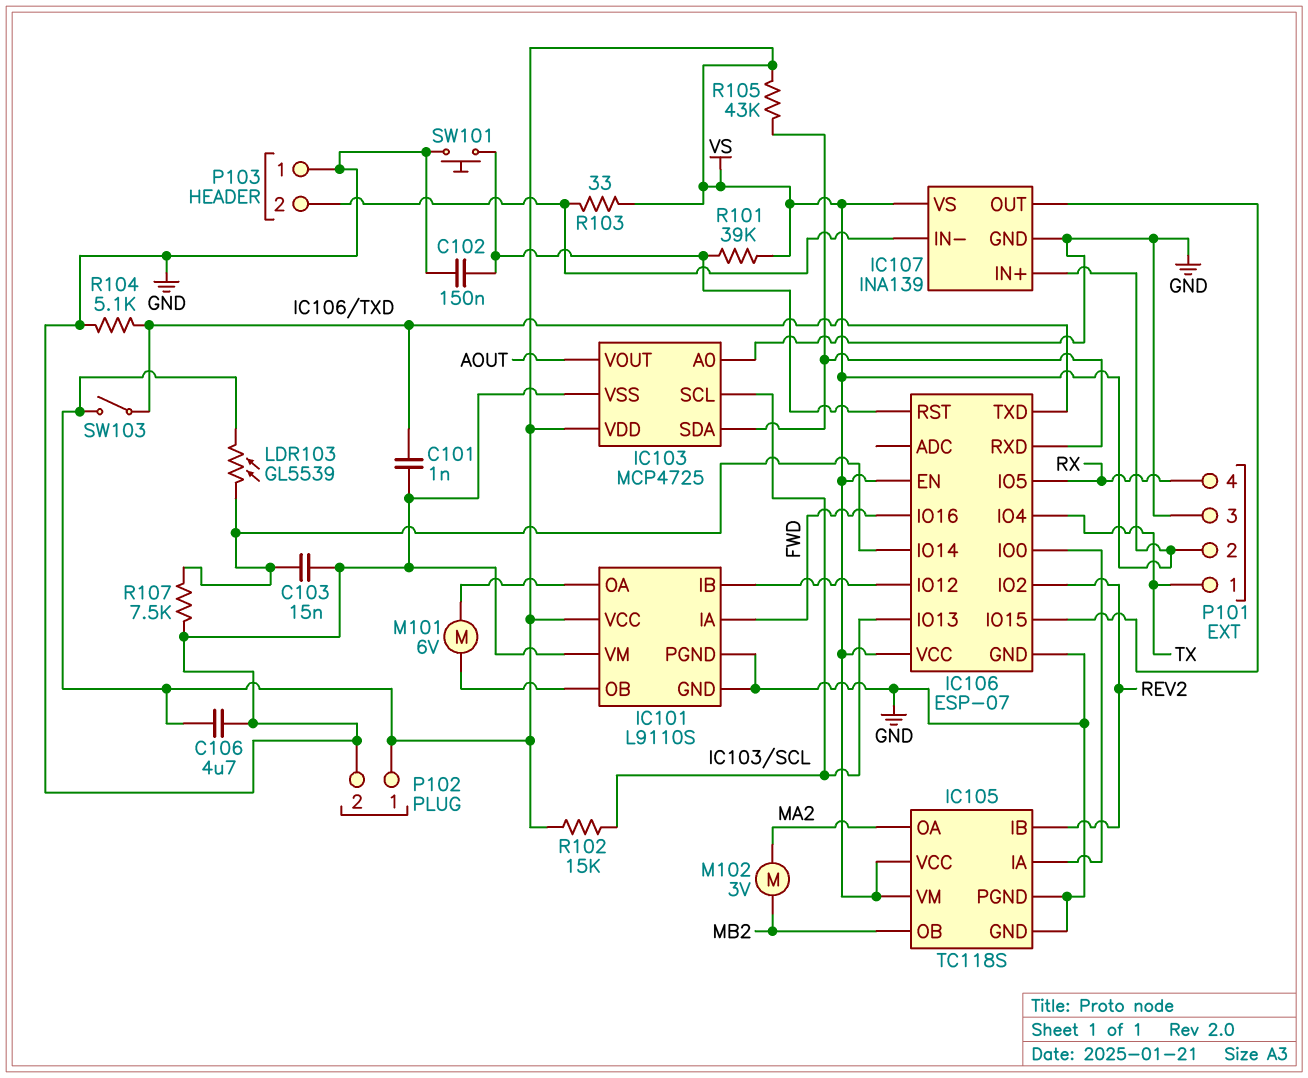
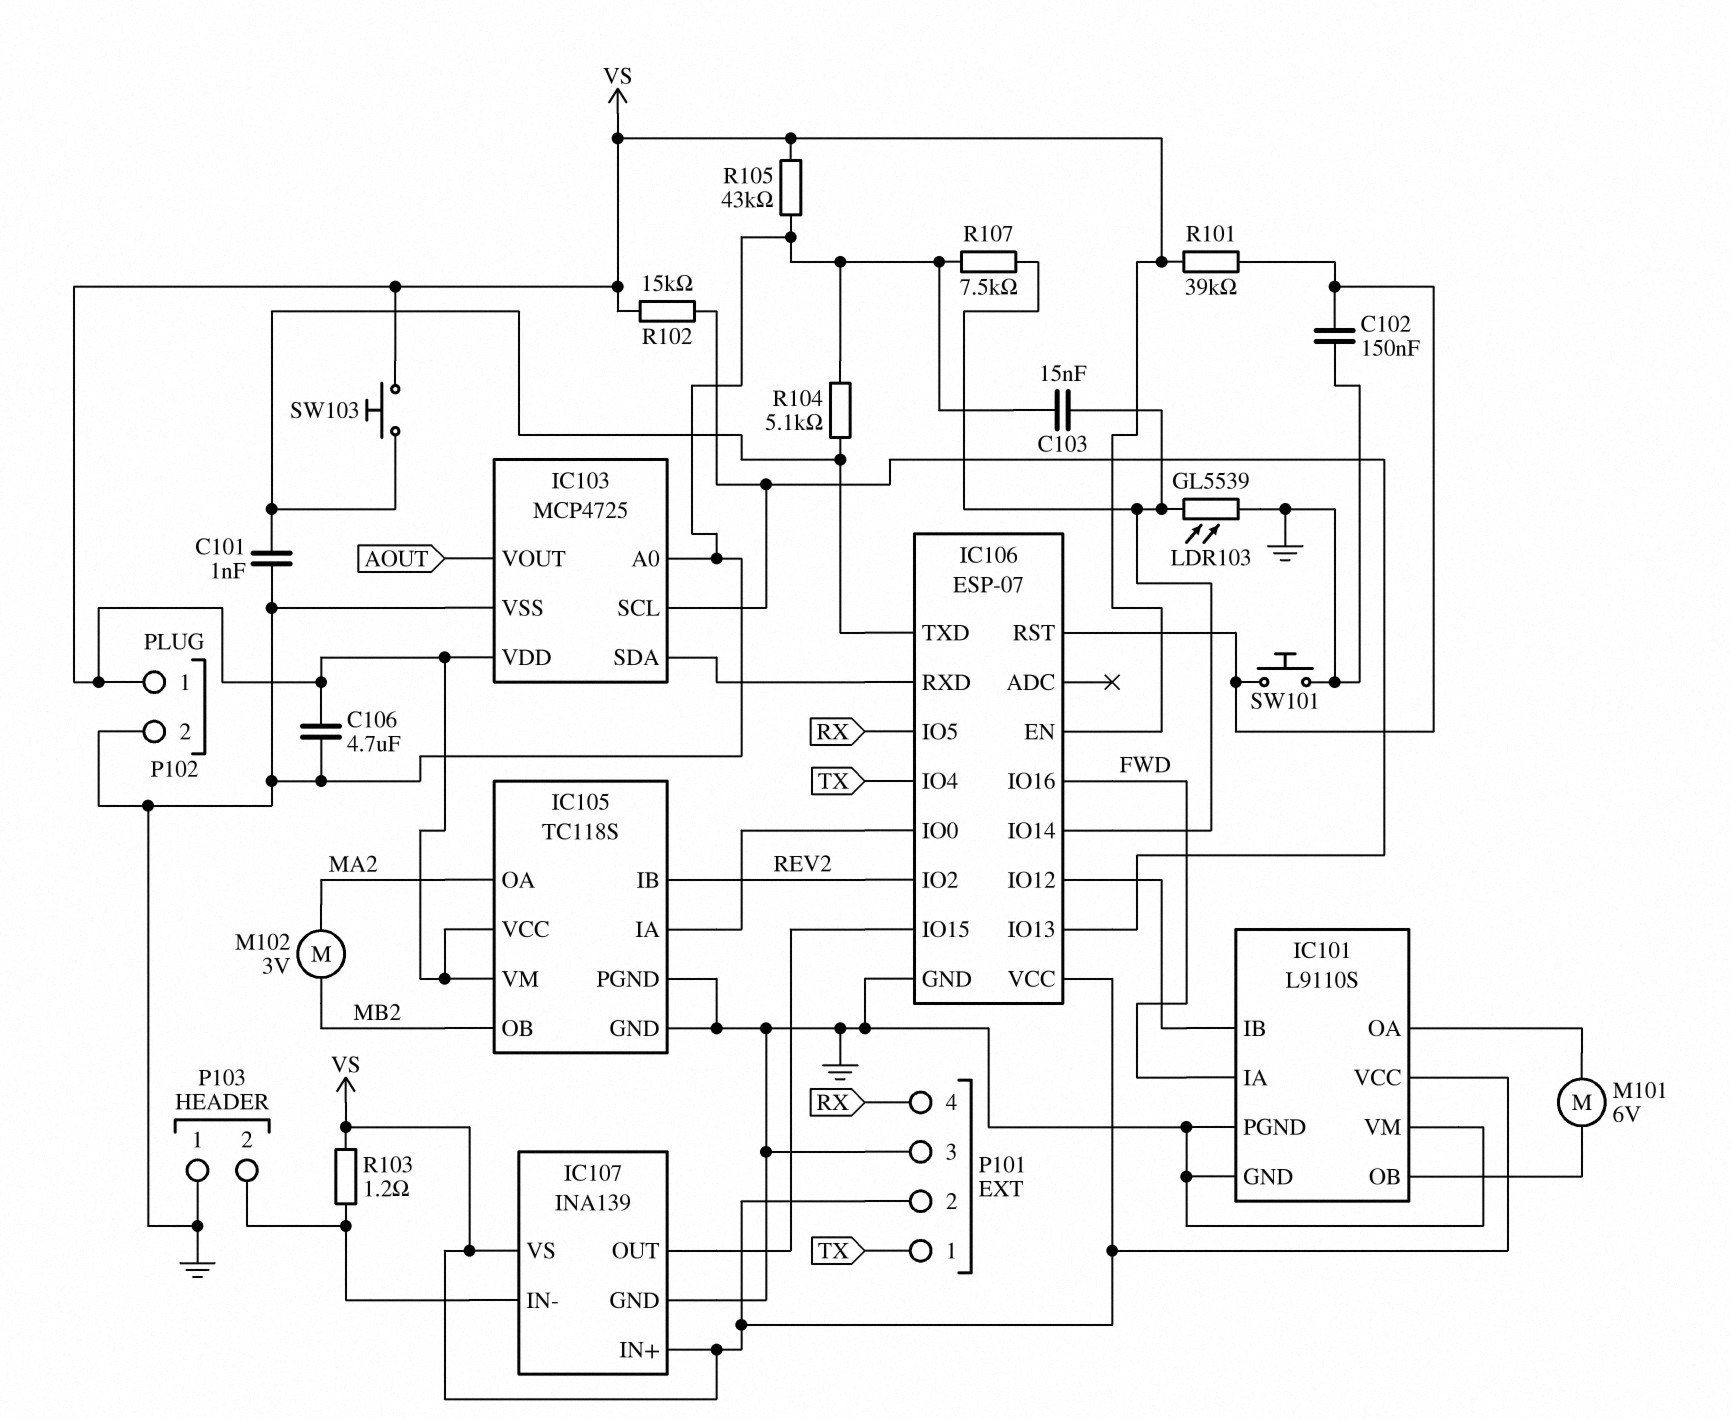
LDR103: GL5539 (IC106/IO14, VS) -> GL5539 (GND, IC106/IO14)
R103: 33 (IC107/IN-, VS) -> 1.2 (IC107/IN-, VS)
R105: 43k (IC103/SDA, VS) -> 43k (GND, VS)
SW103: switch (IC106/TXD, VS) -> button (IC106/TXD, VS)

